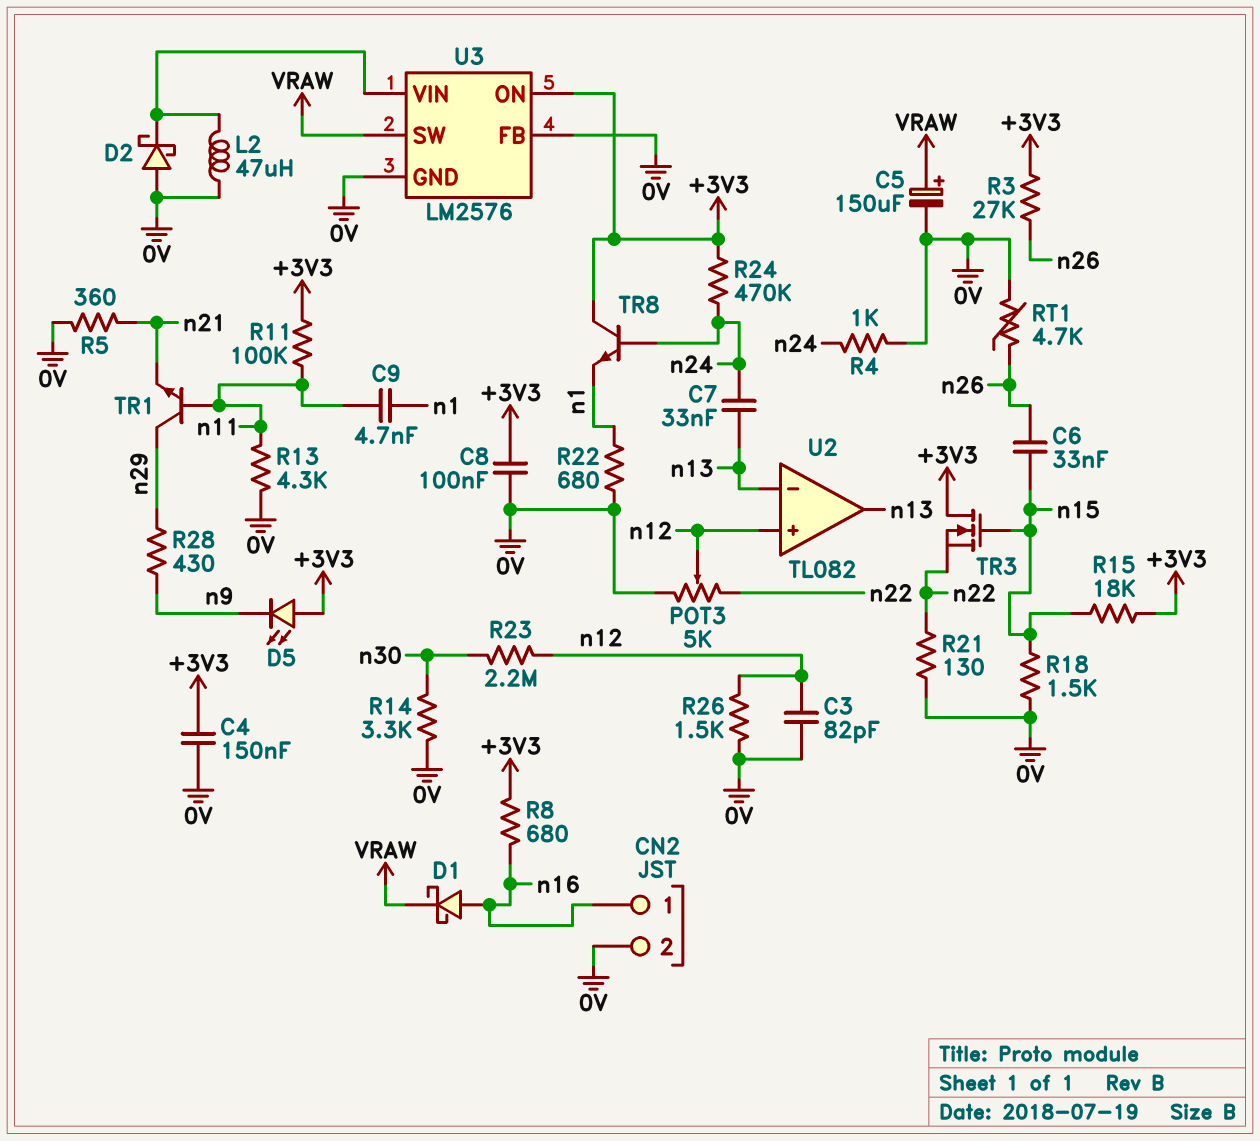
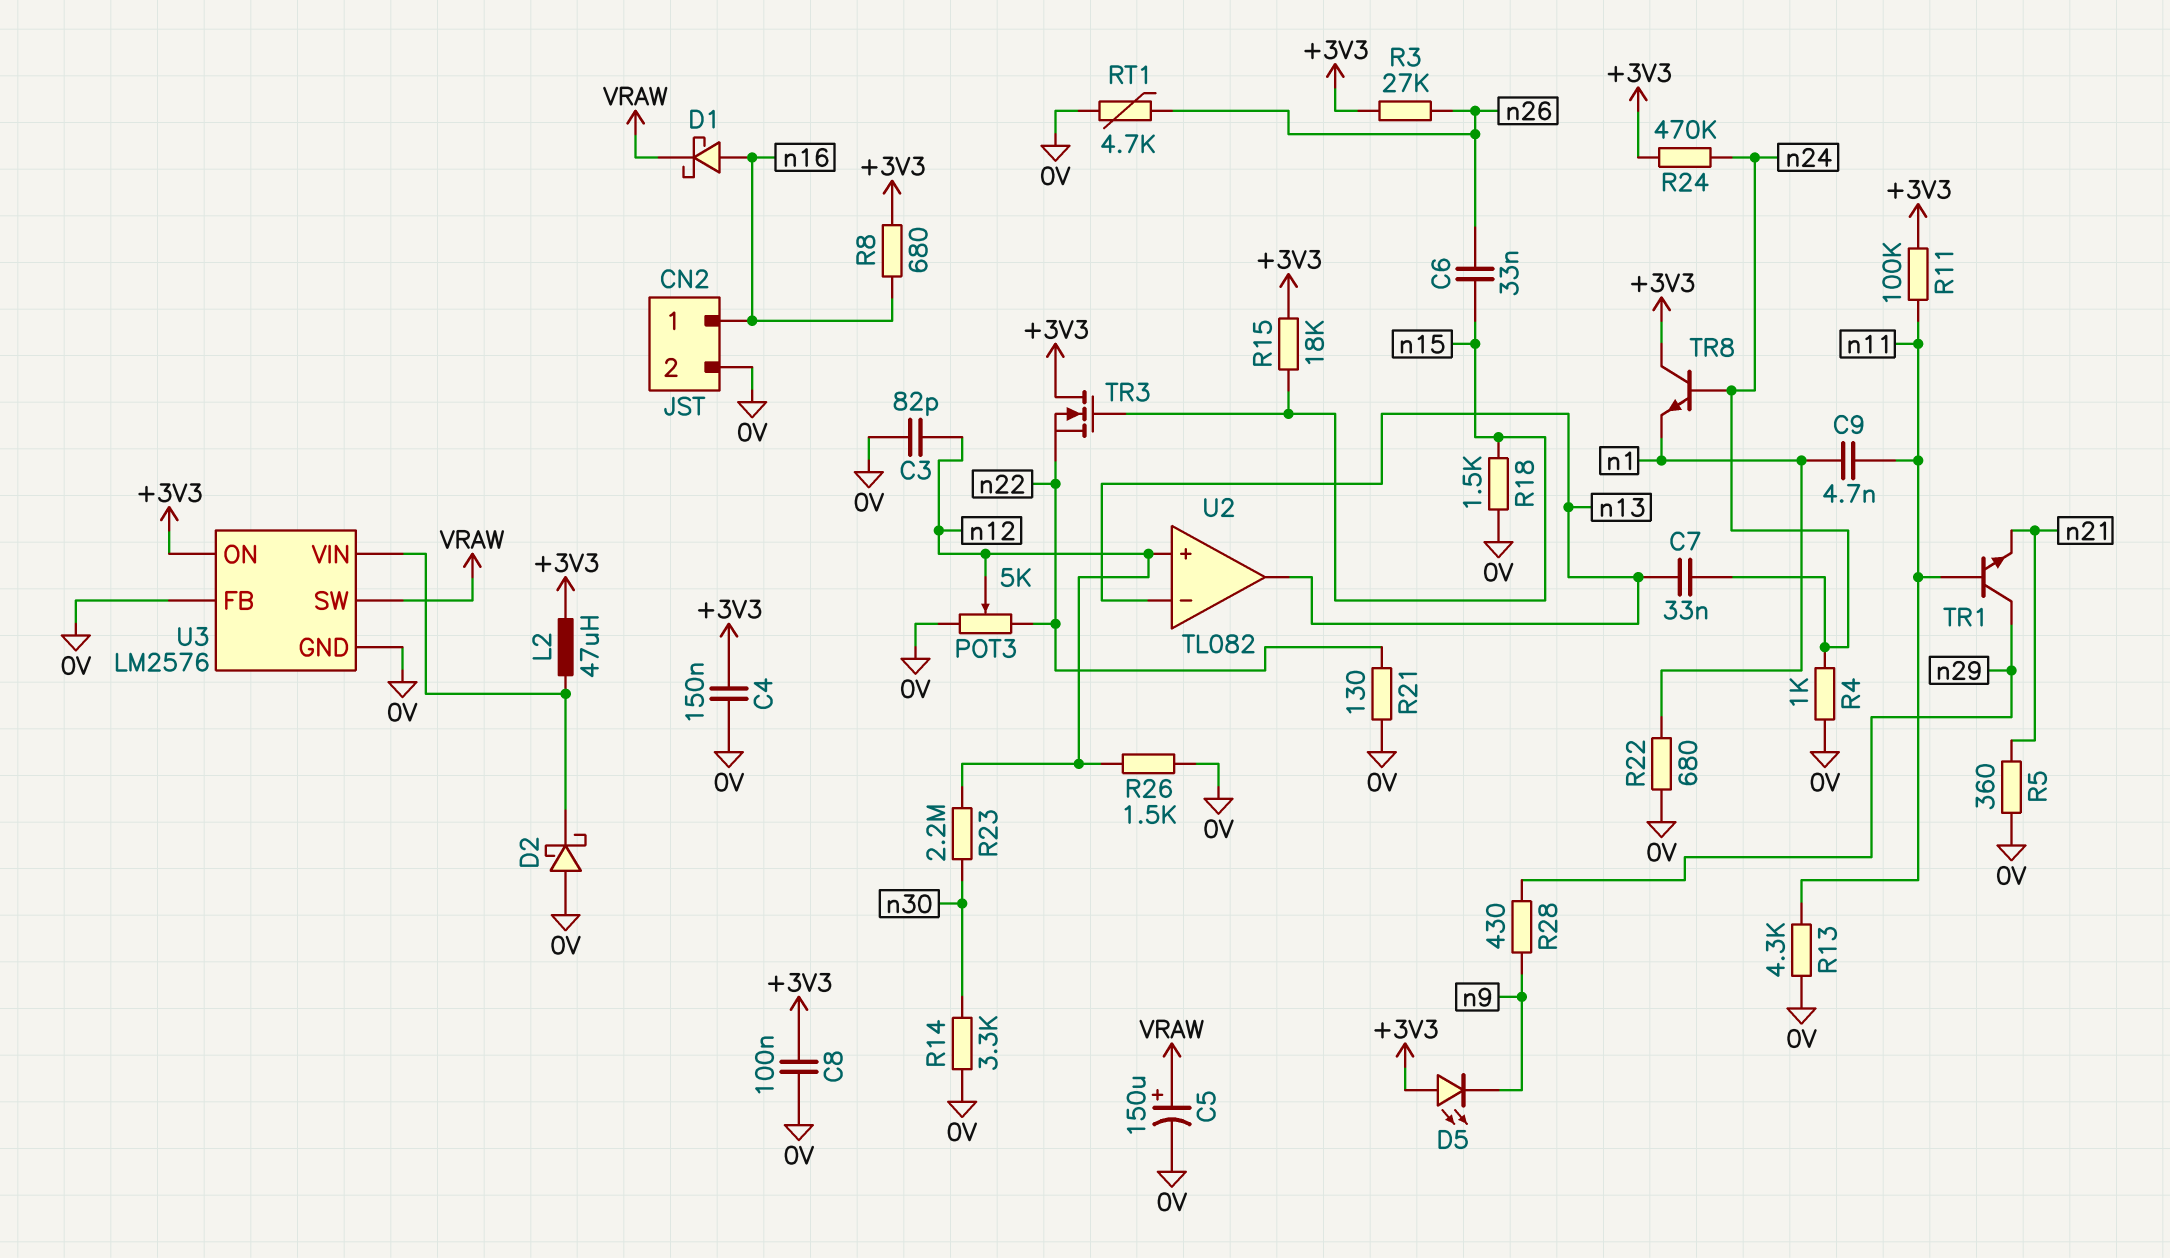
L2: 47uH (0V, U3/VIN) -> 47uH (+3V3, U3/VIN)

